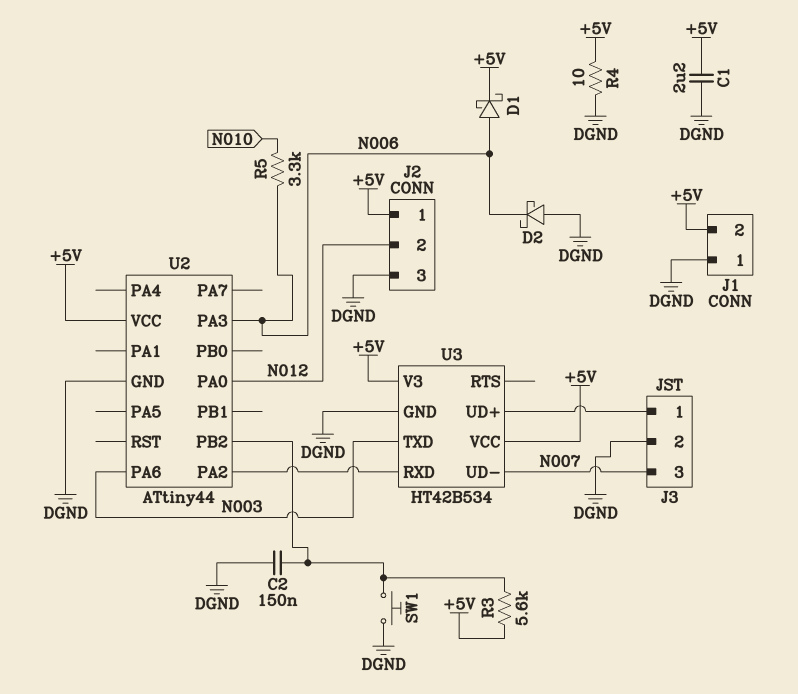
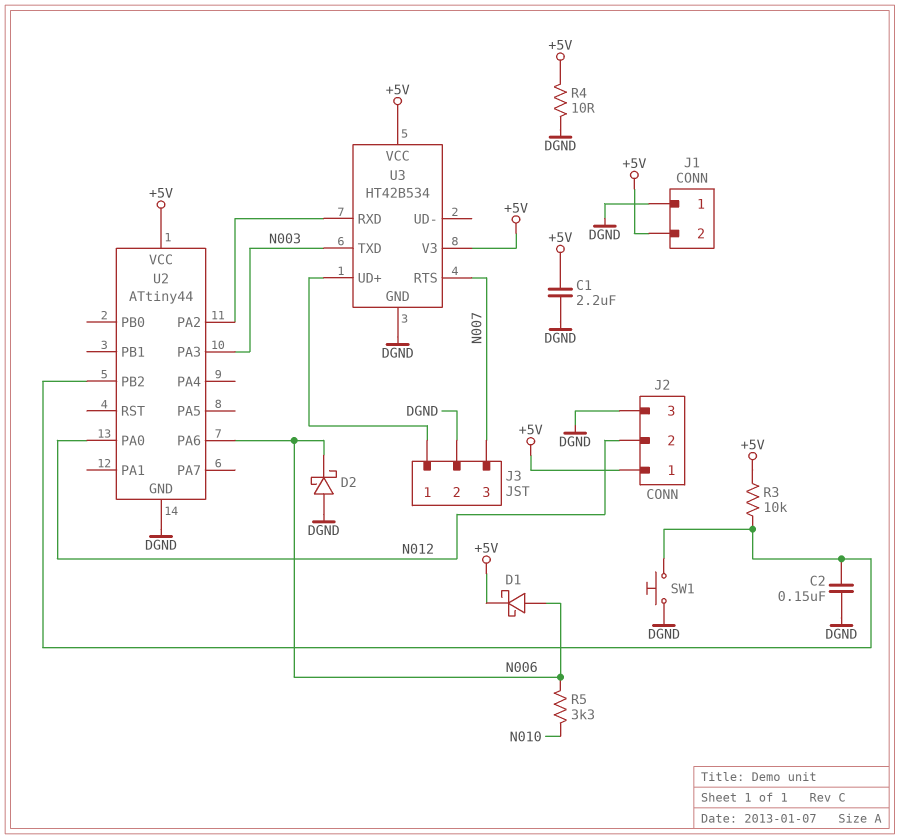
R3: 5.6k (+5V, U2/PB2) -> 10k (+5V, U2/PB2)
U2 pin PA3: N006 -> N003
U2 pin PA6: N003 -> N006
U3 pin RTS: none -> N007
U3 pin UD-: N007 -> none

